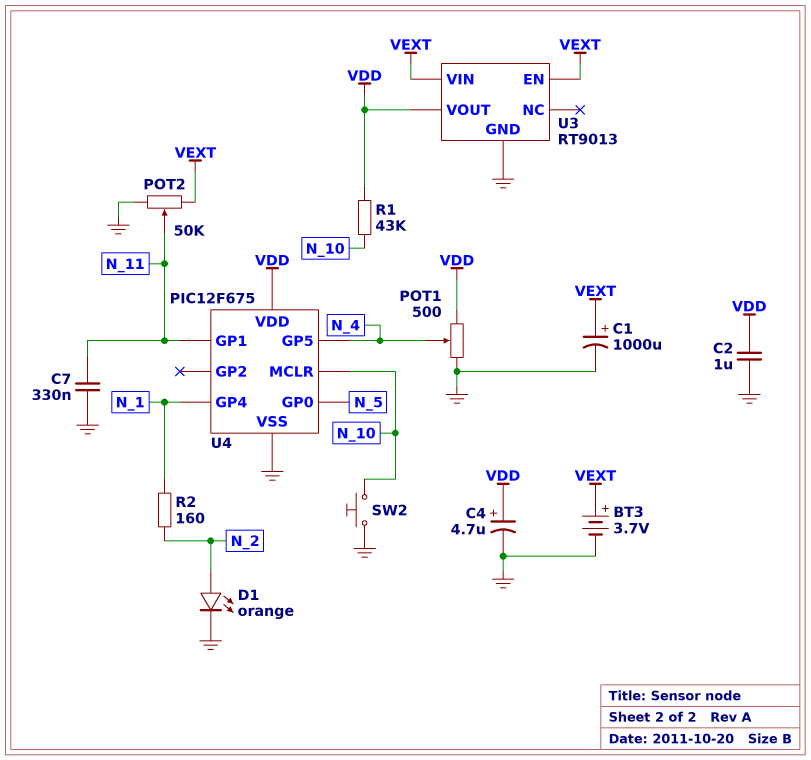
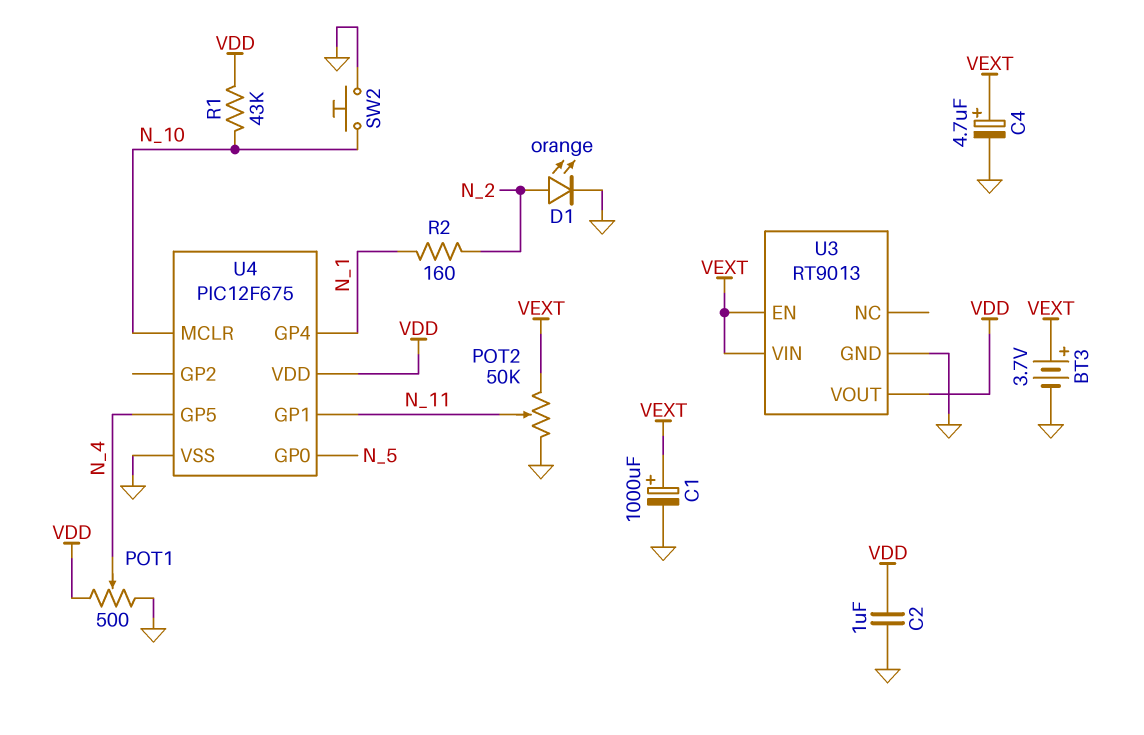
C4: 4.7uF (plus VDD, minus GND) -> 4.7uF (plus VEXT, minus GND)
C7: 330nF (GND, N_11) -> none

